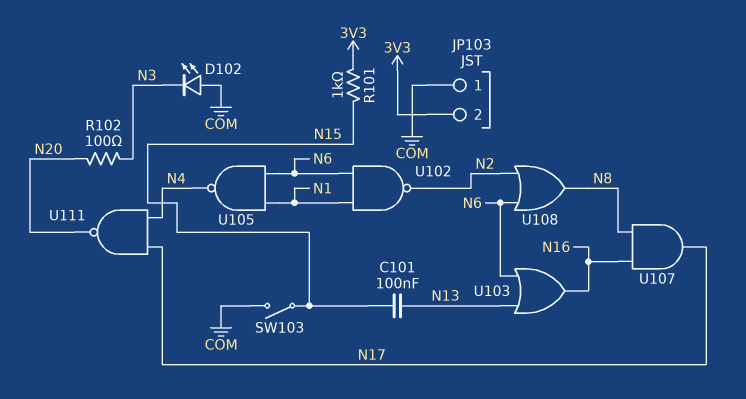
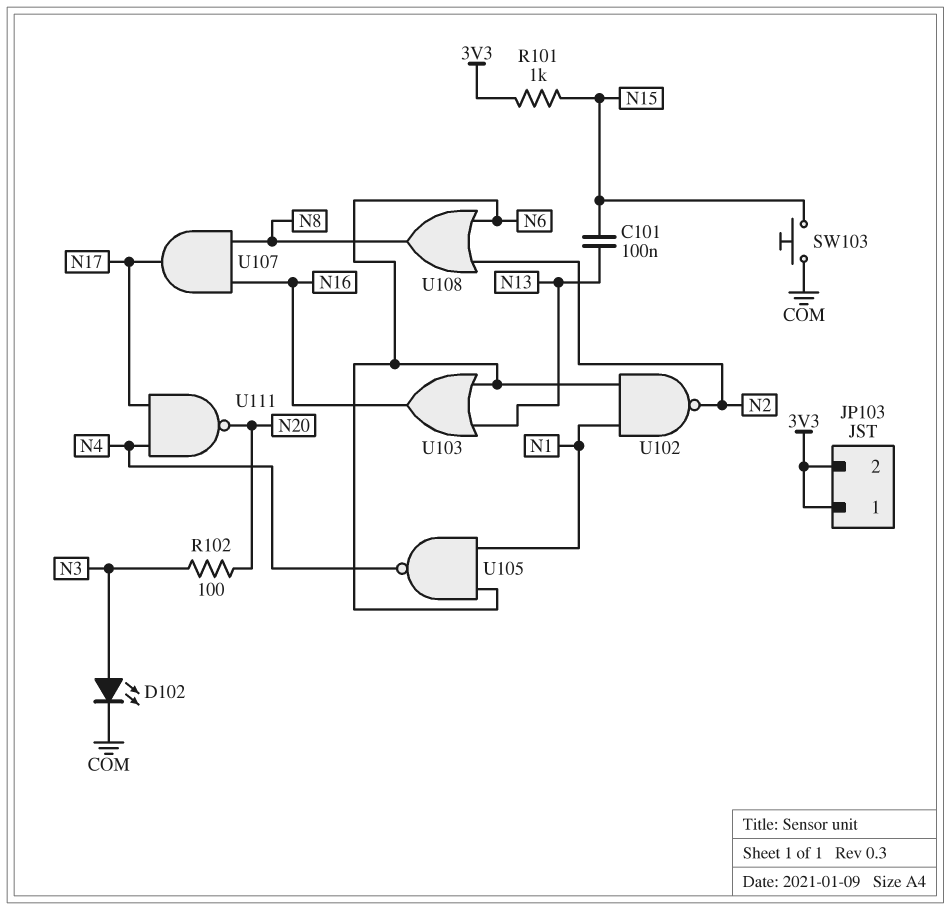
D102: LED (A COM, K N3) -> LED (A N3, K COM)
JP103 pin 1: COM -> 3V3
SW103: switch (COM, N15) -> button (COM, N15)

